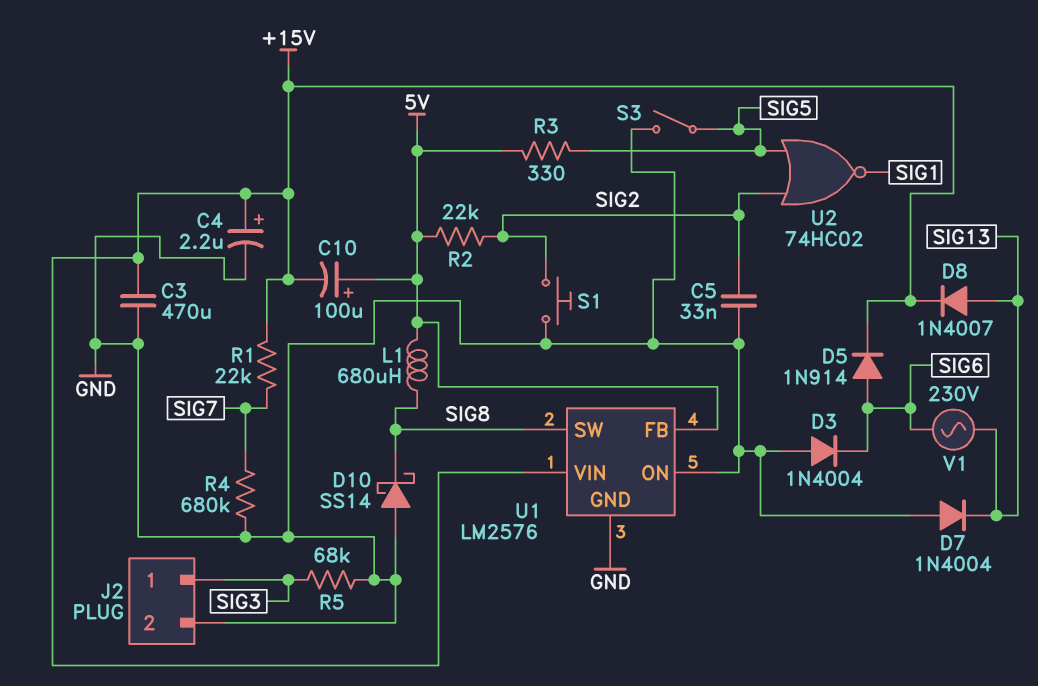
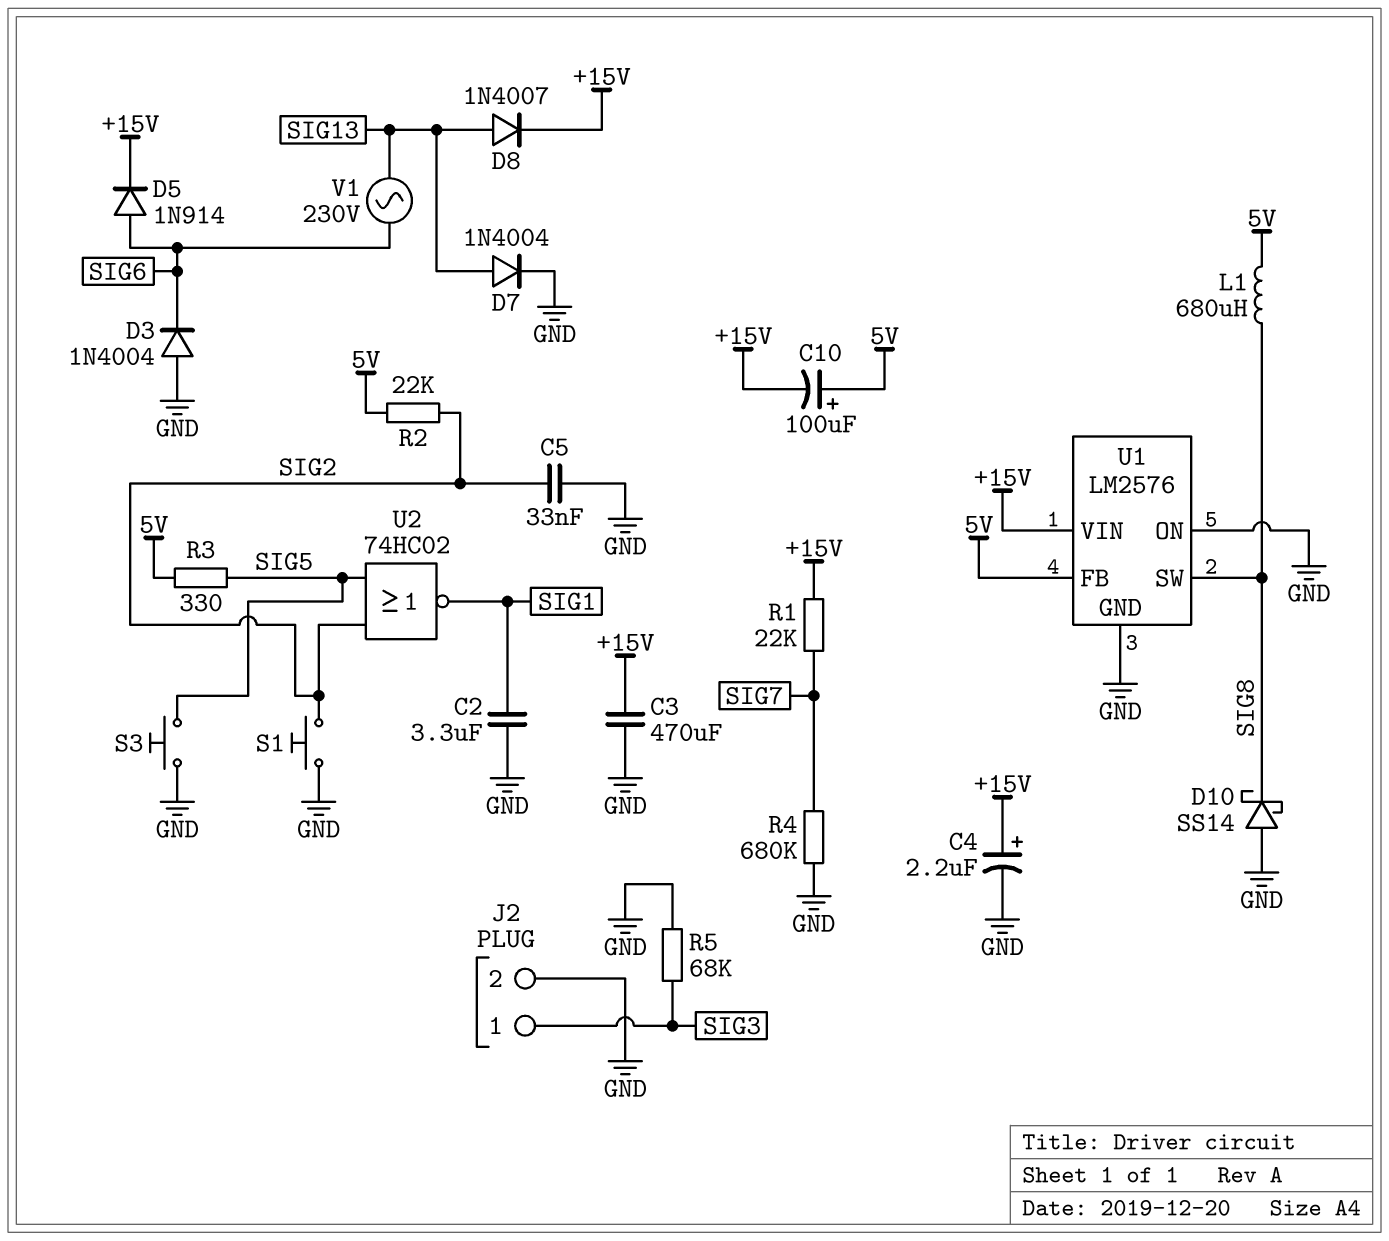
C2: none -> 3.3uF (GND, SIG1)
D7: diode 1N4004 (A GND, K SIG13) -> diode 1N4004 (A SIG13, K GND)
S3: switch (GND, SIG5) -> button (GND, SIG5)

